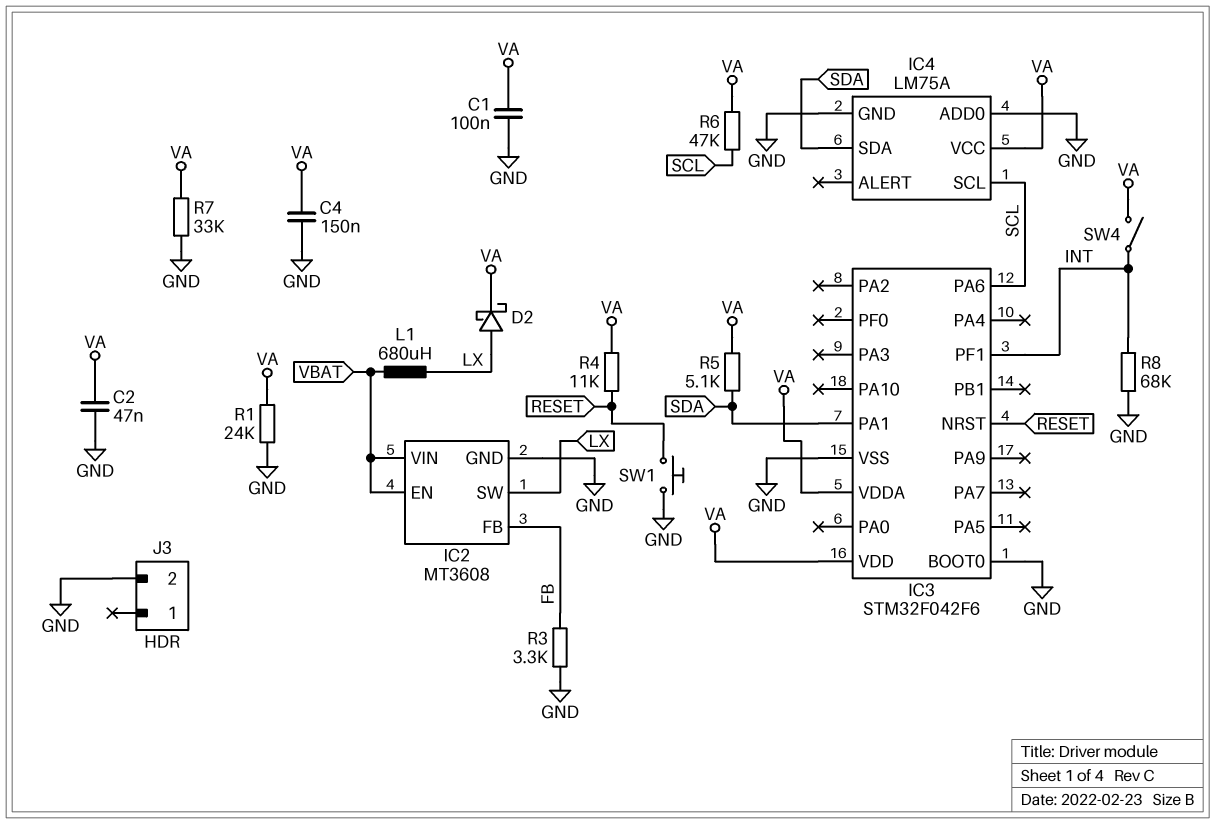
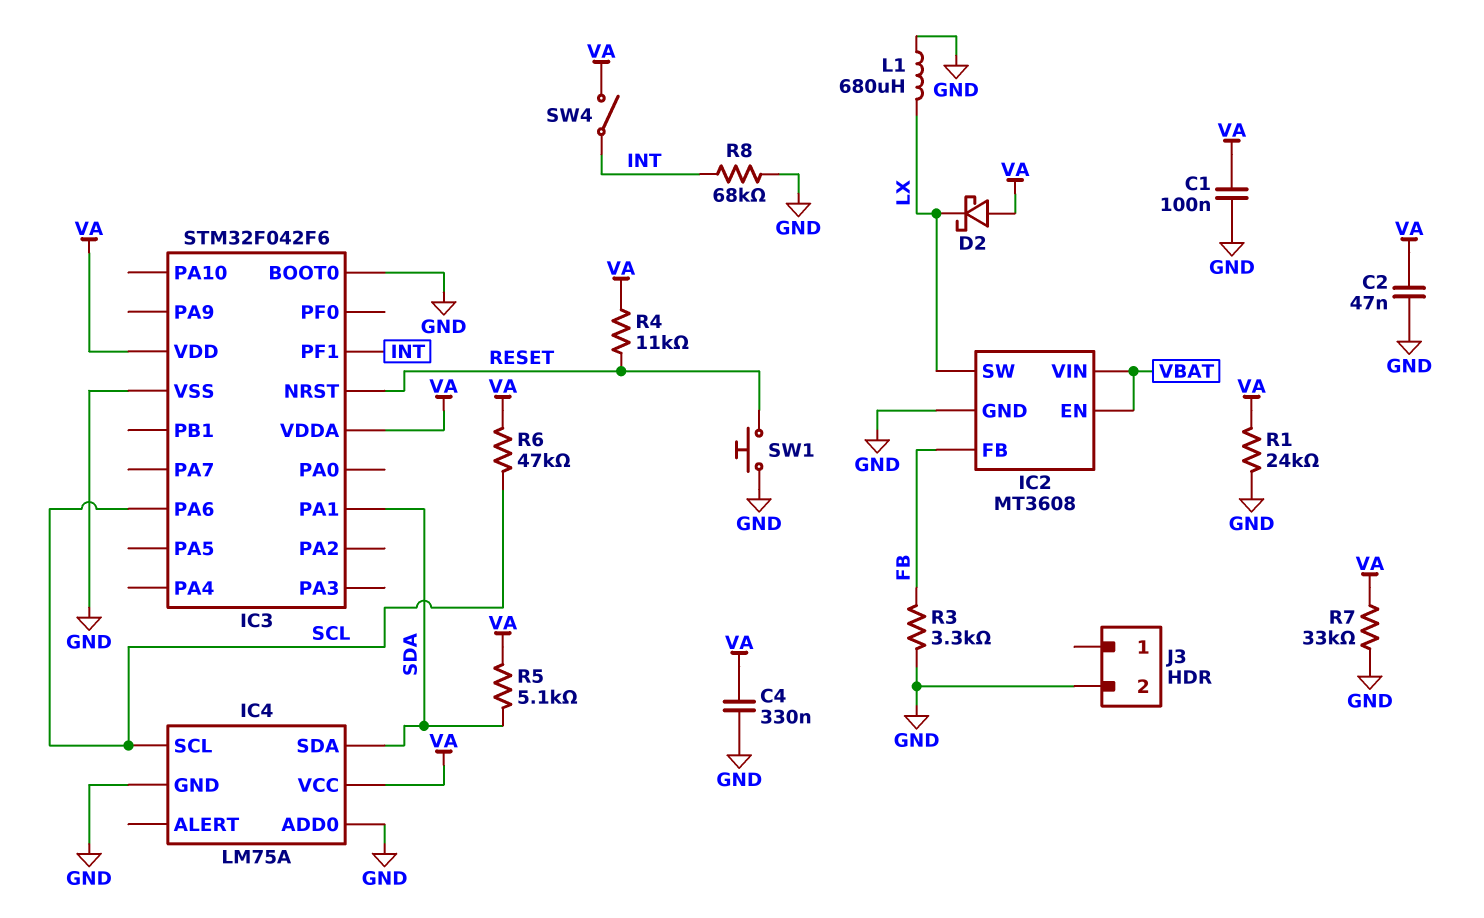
C4: 150nF (GND, VA) -> 330nF (GND, VA)
D2: schottky (A LX, K VA) -> schottky (A VA, K LX)
L1: 680uH (LX, VBAT) -> 680uH (GND, LX)

